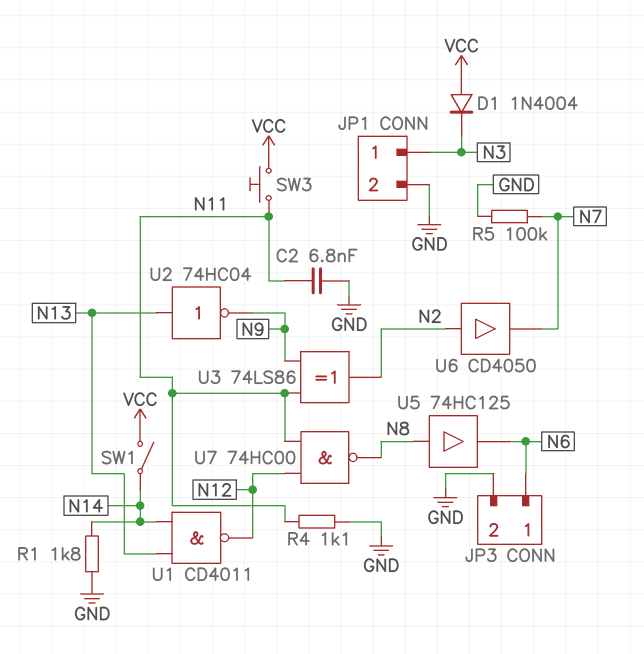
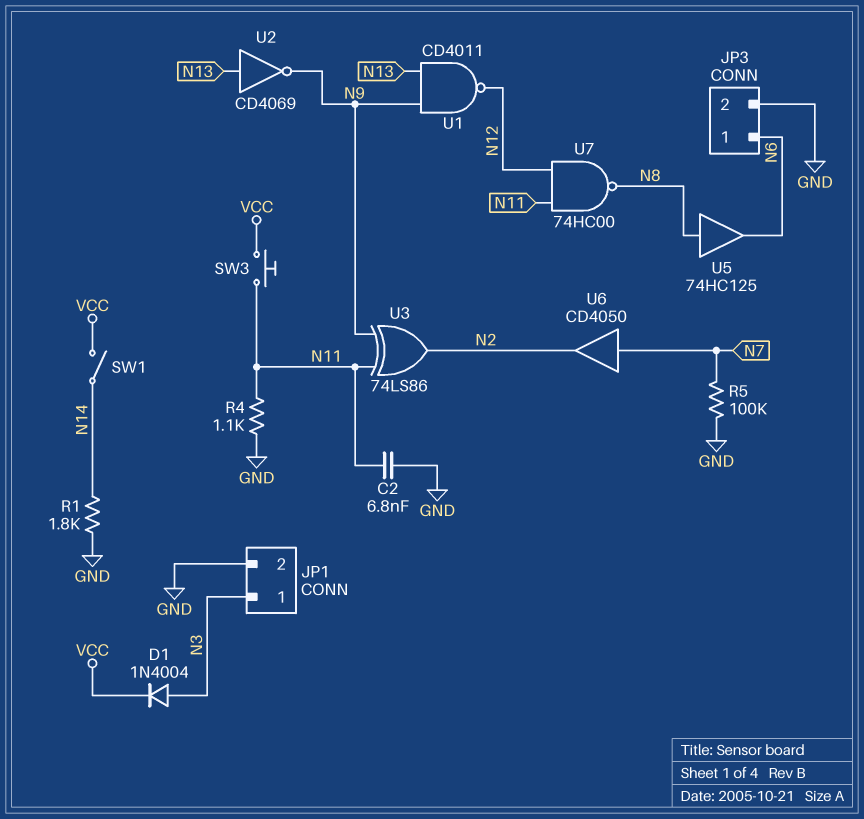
D1: diode 1N4004 (A VCC, K N3) -> diode 1N4004 (A N3, K VCC)
U1: NAND CD4011 (in N13, in N14, out N12) -> NAND CD4011 (in N9, in N13, out N12)
U2: NOT 74HC04 (in N13, out N9) -> NOT CD4069 (in N13, out N9)
U6: buffer CD4050 (in N2, out N7) -> buffer CD4050 (in N7, out N2)

